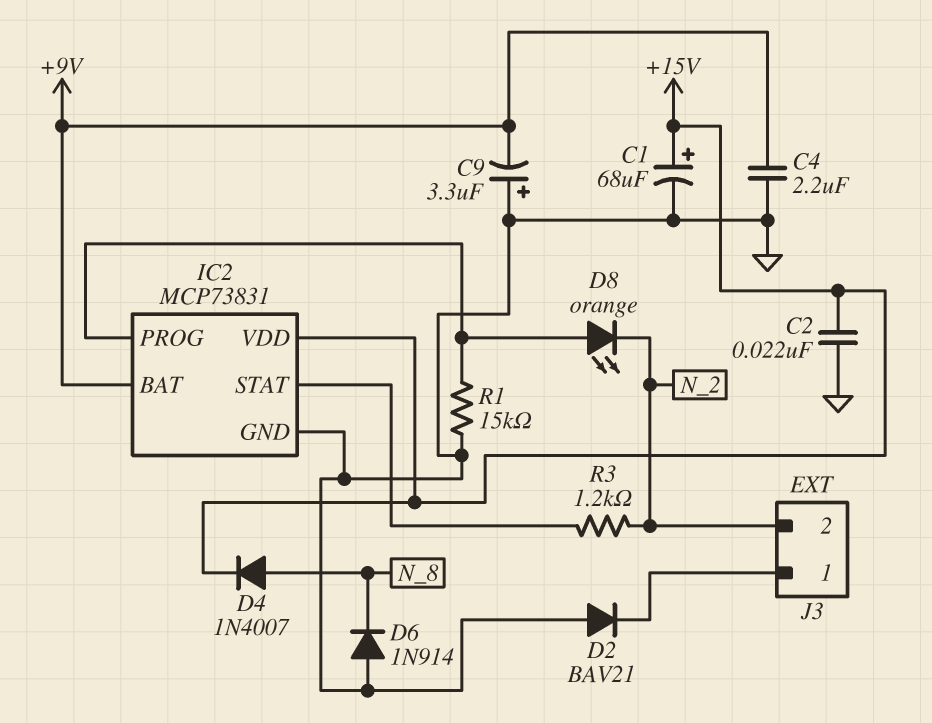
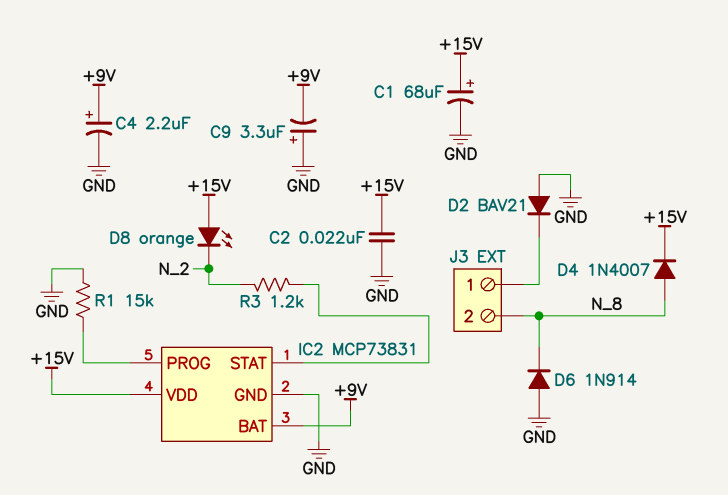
C4: 2.2uF (+9V, GND) -> 2.2uF (plus +9V, minus GND)
D8: LED orange (A IC2/PROG, K N_2) -> LED orange (A +15V, K N_2)
J3 pin 2: N_2 -> N_8

